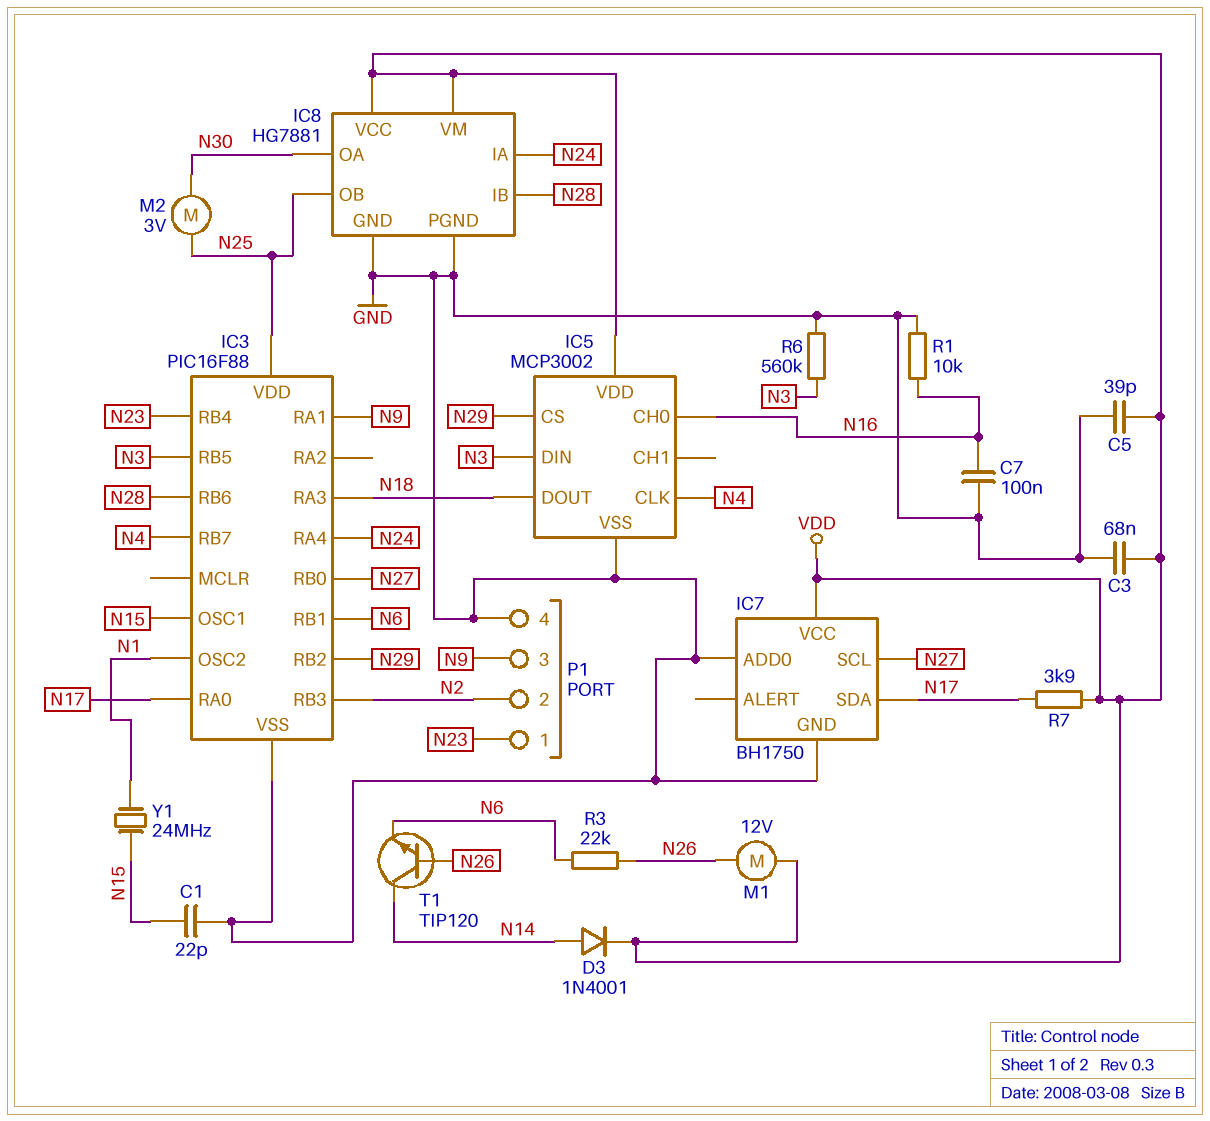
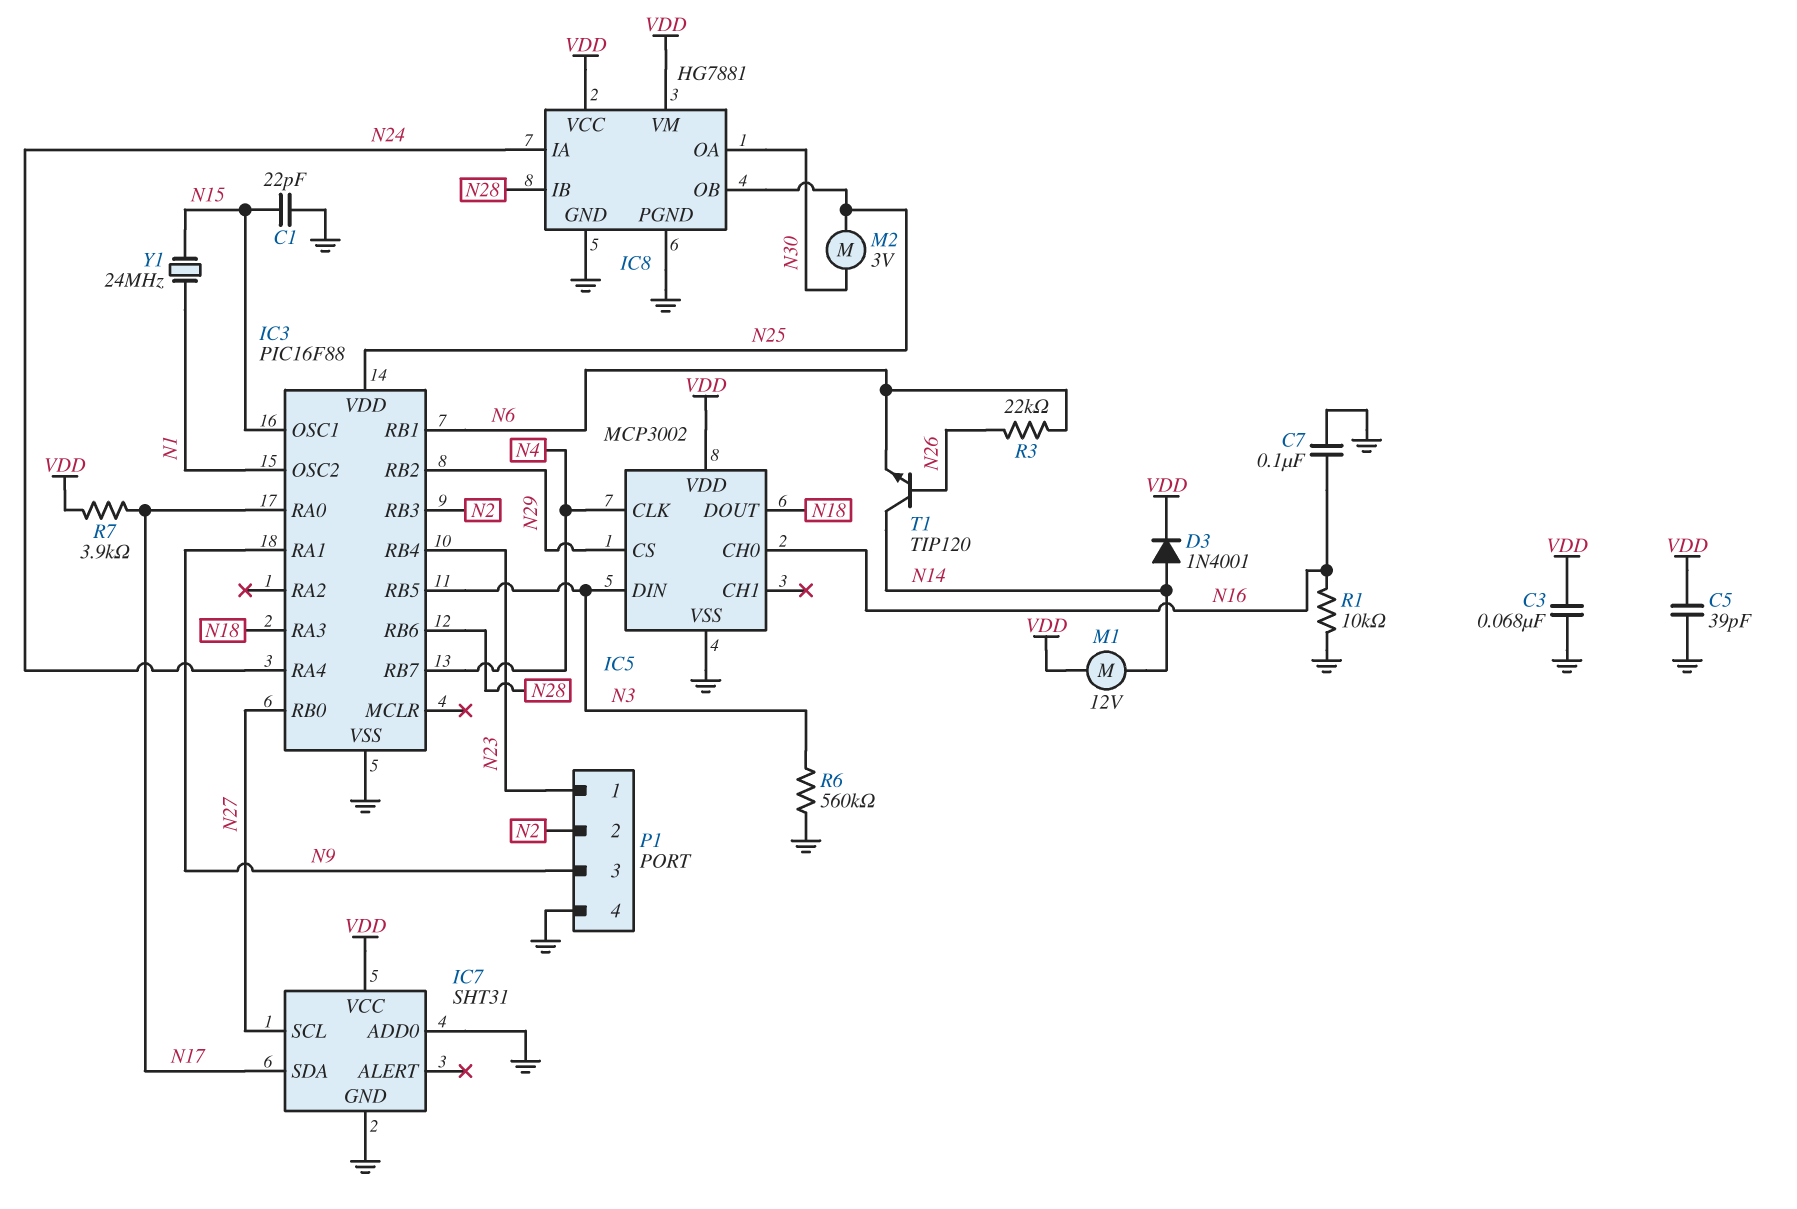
IC7: BH1750 -> SHT31
M1: motor 12V (N26, VDD) -> motor 12V (N14, VDD)

